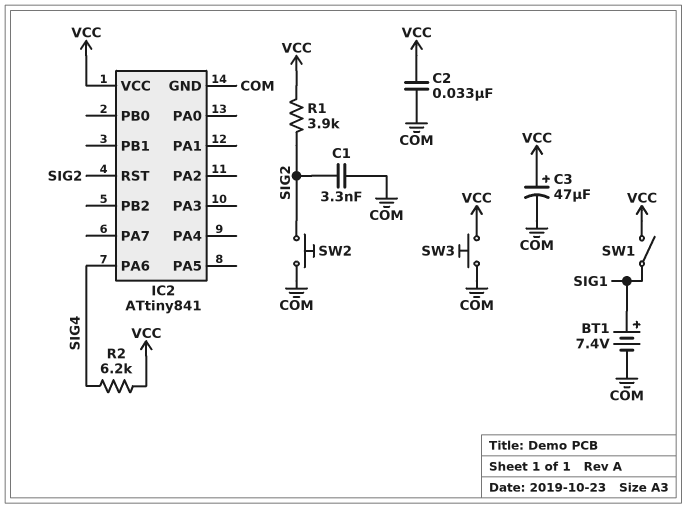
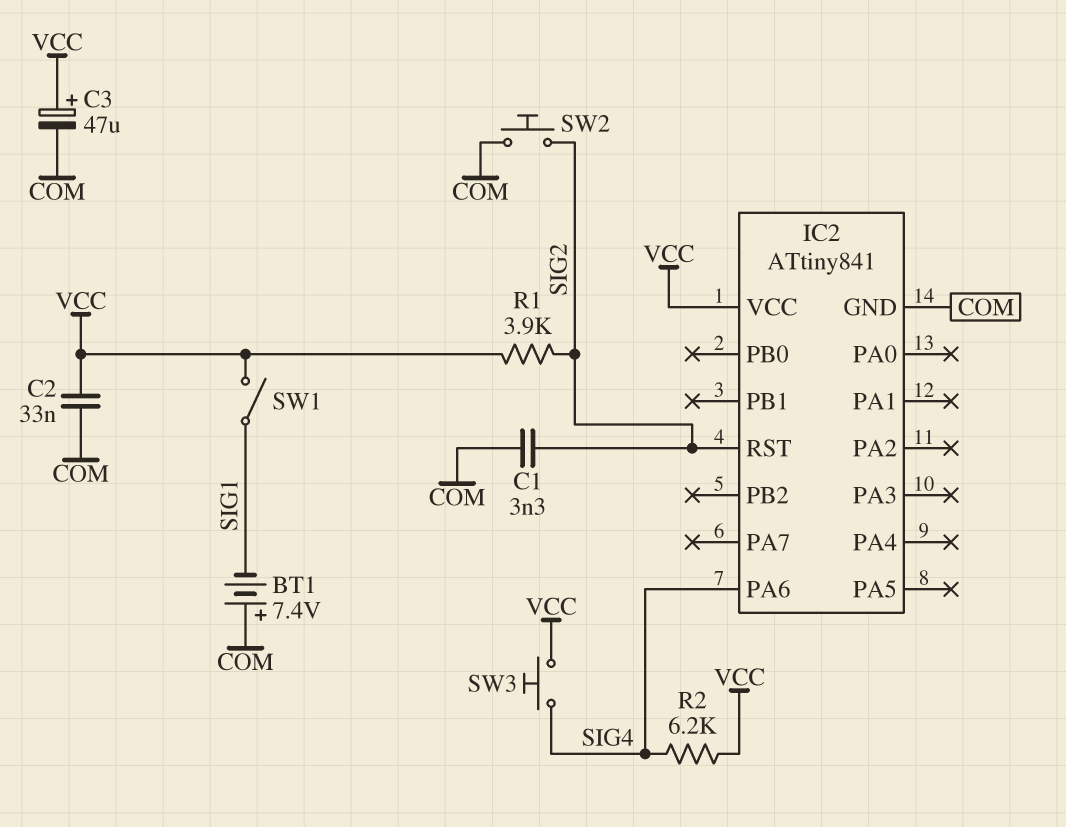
BT1: 7.4V (plus SIG1, minus COM) -> 7.4V (plus COM, minus SIG1)
SW3: button (COM, VCC) -> button (SIG4, VCC)

